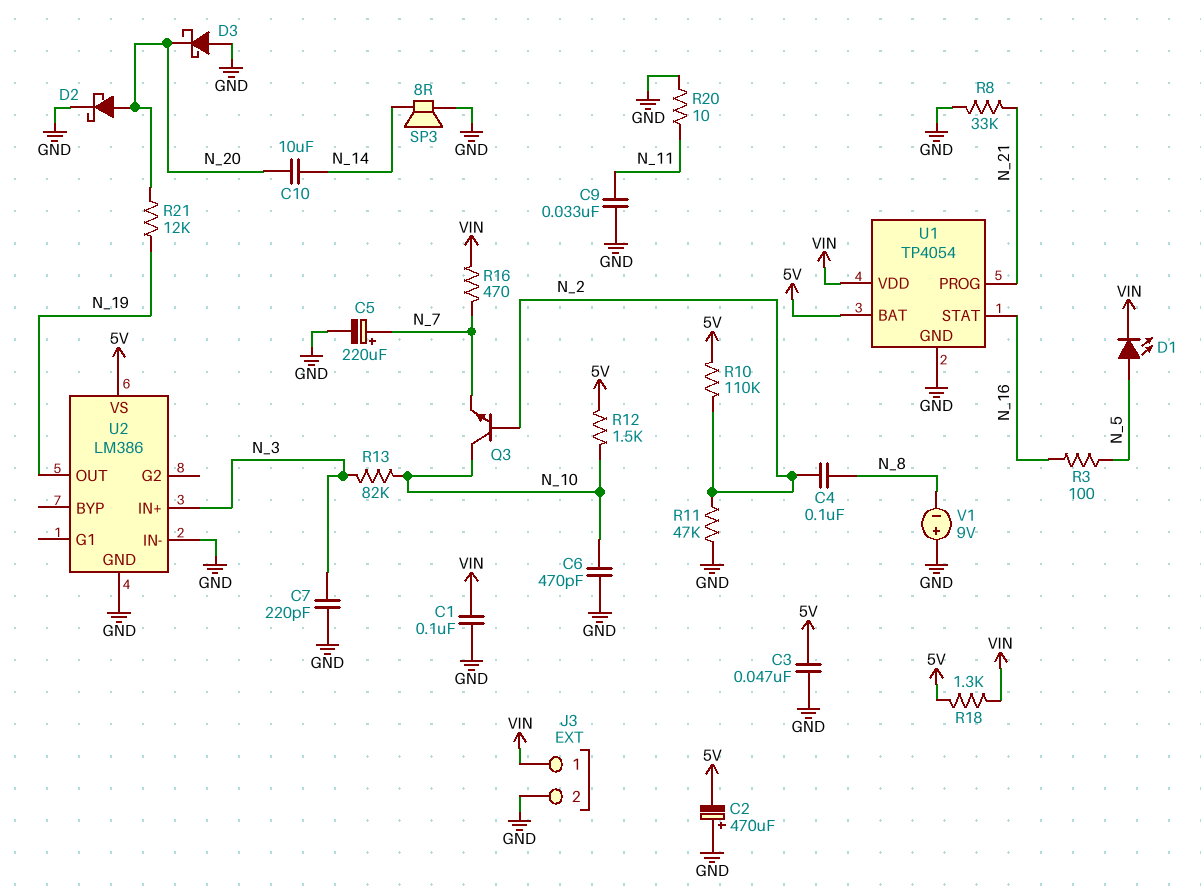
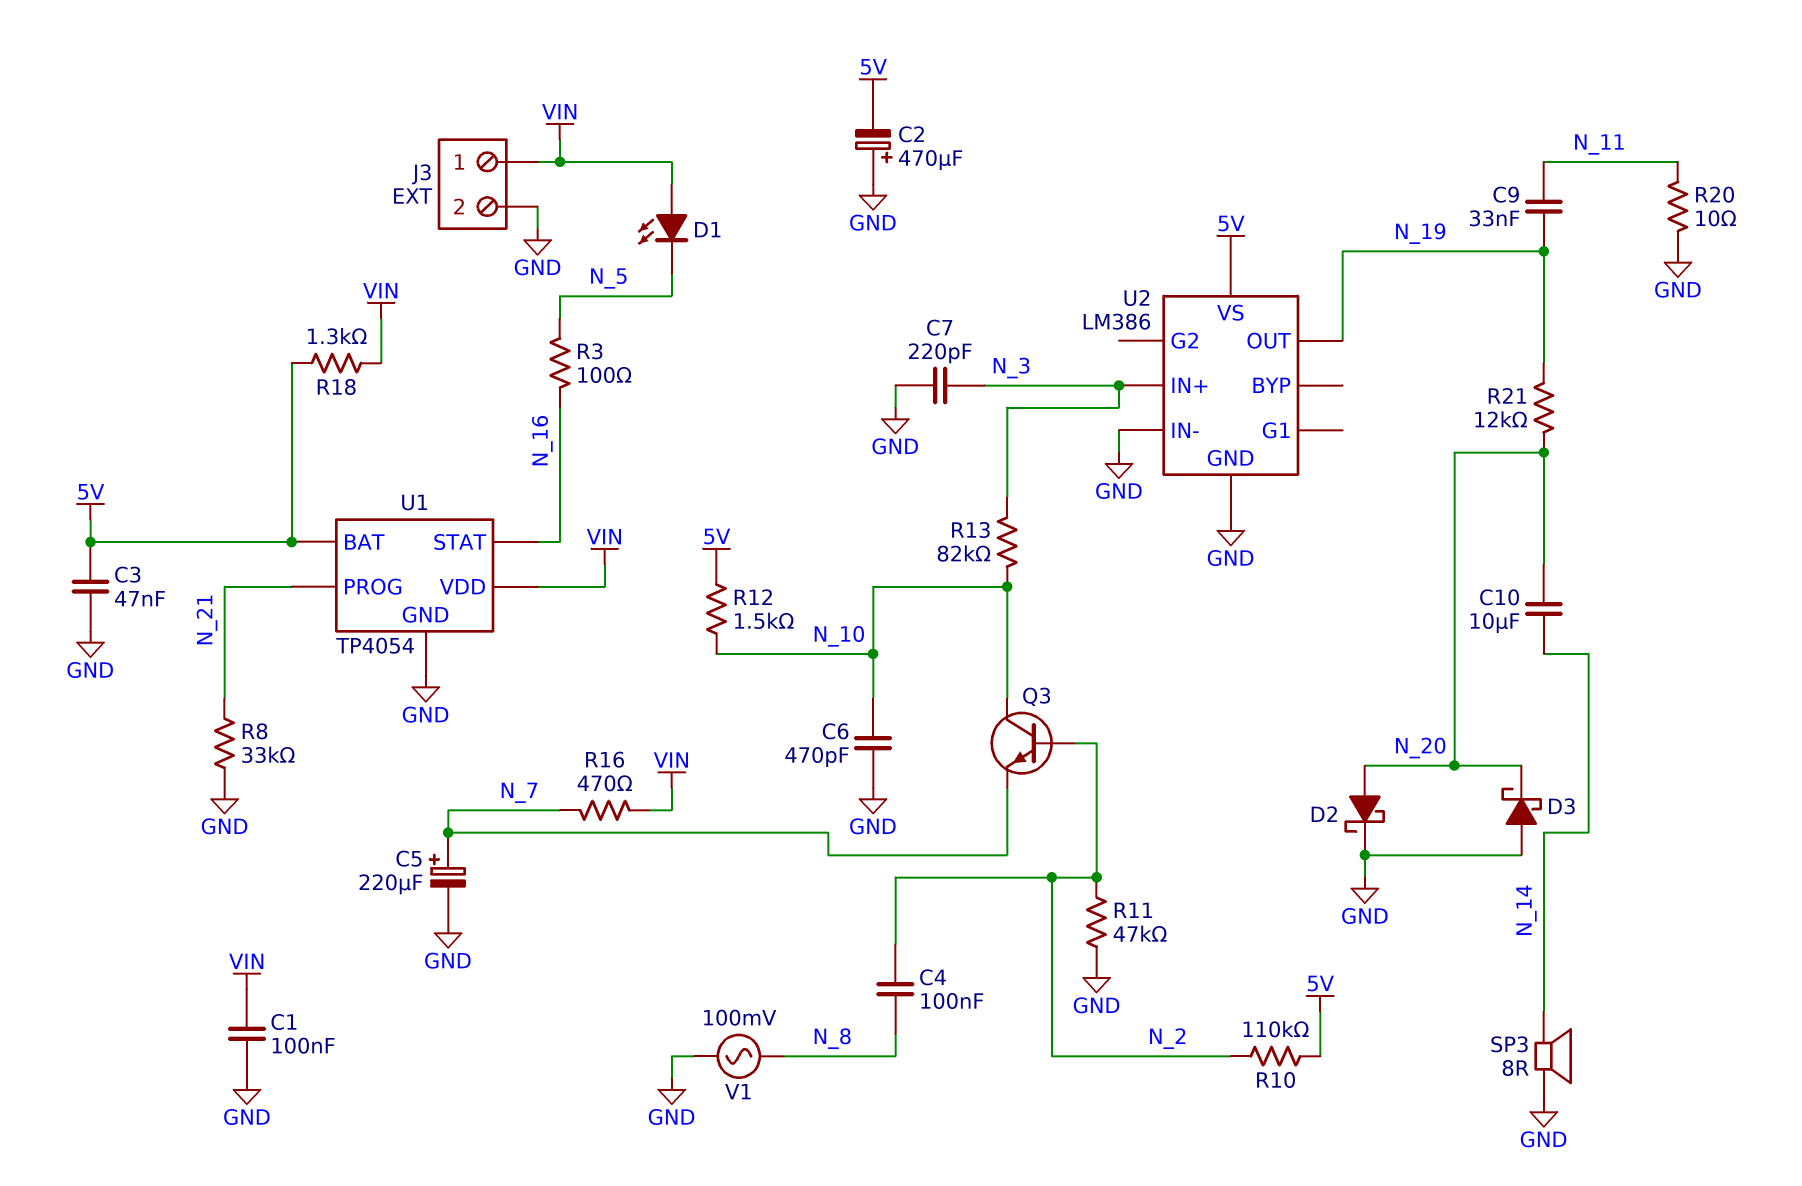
C9: 33nF (GND, N_11) -> 33nF (N_11, N_19)
D1: LED (A N_5, K VIN) -> LED (A VIN, K N_5)
V1: 9V (plus GND, minus N_8) -> AC 100mV (GND, N_8)

